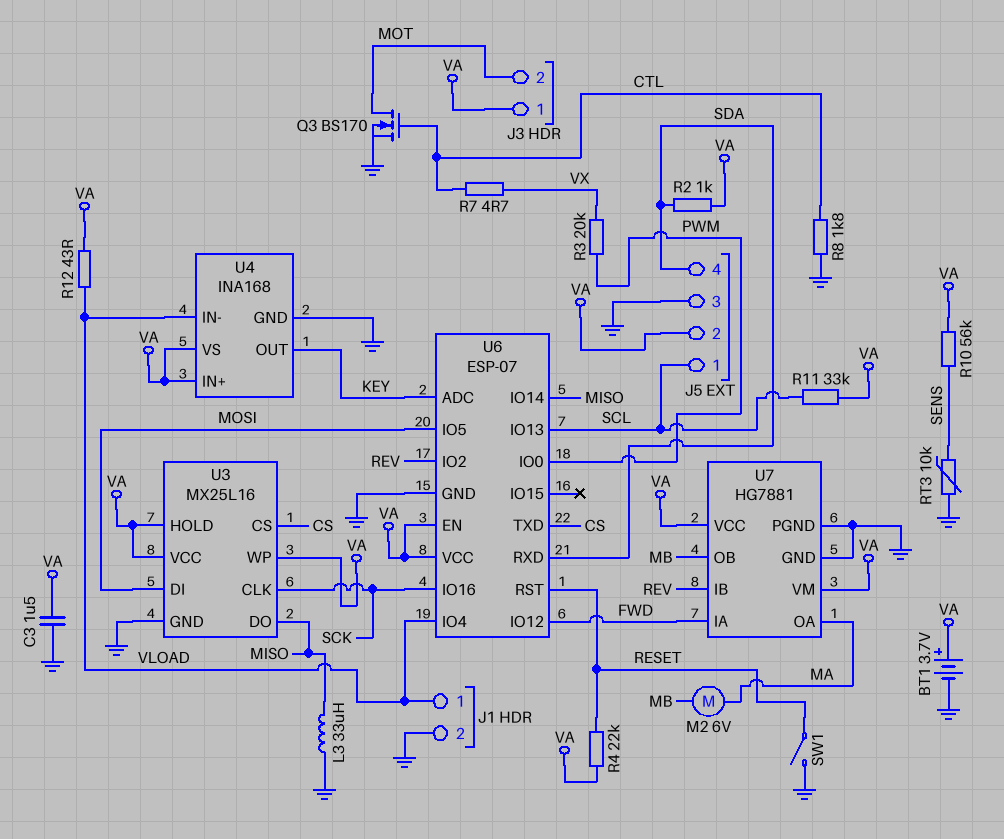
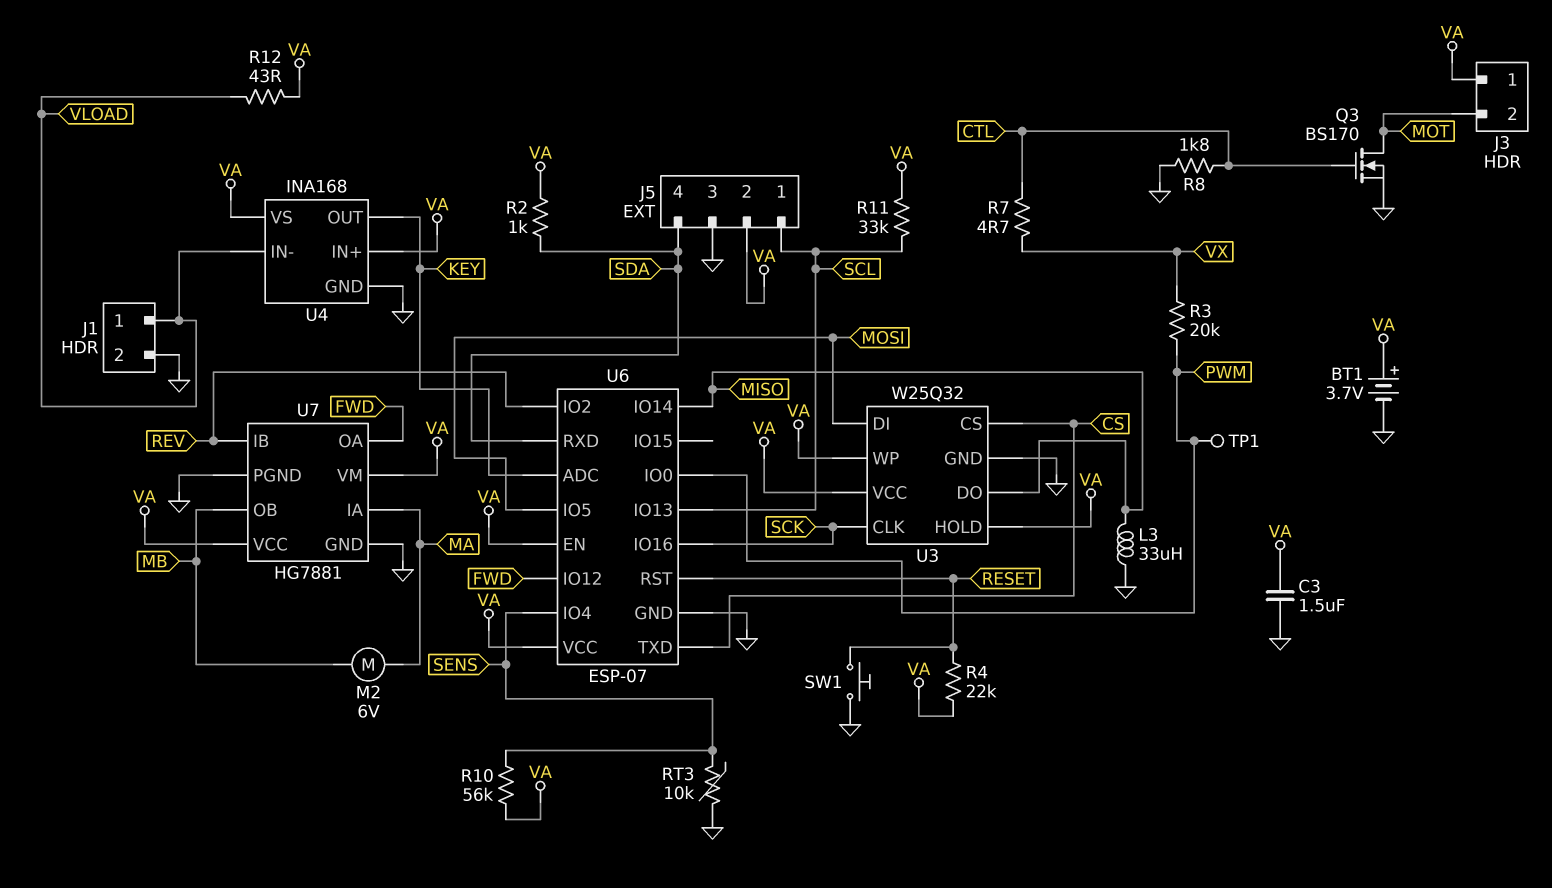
SW1: switch (GND, RESET) -> button (GND, RESET)
TP1: none -> test point (PWM)
U3: MX25L16 -> W25Q32
U6 pin IO4: VLOAD -> SENS
U7 pin IA: FWD -> MA
U7 pin OA: MA -> FWD

